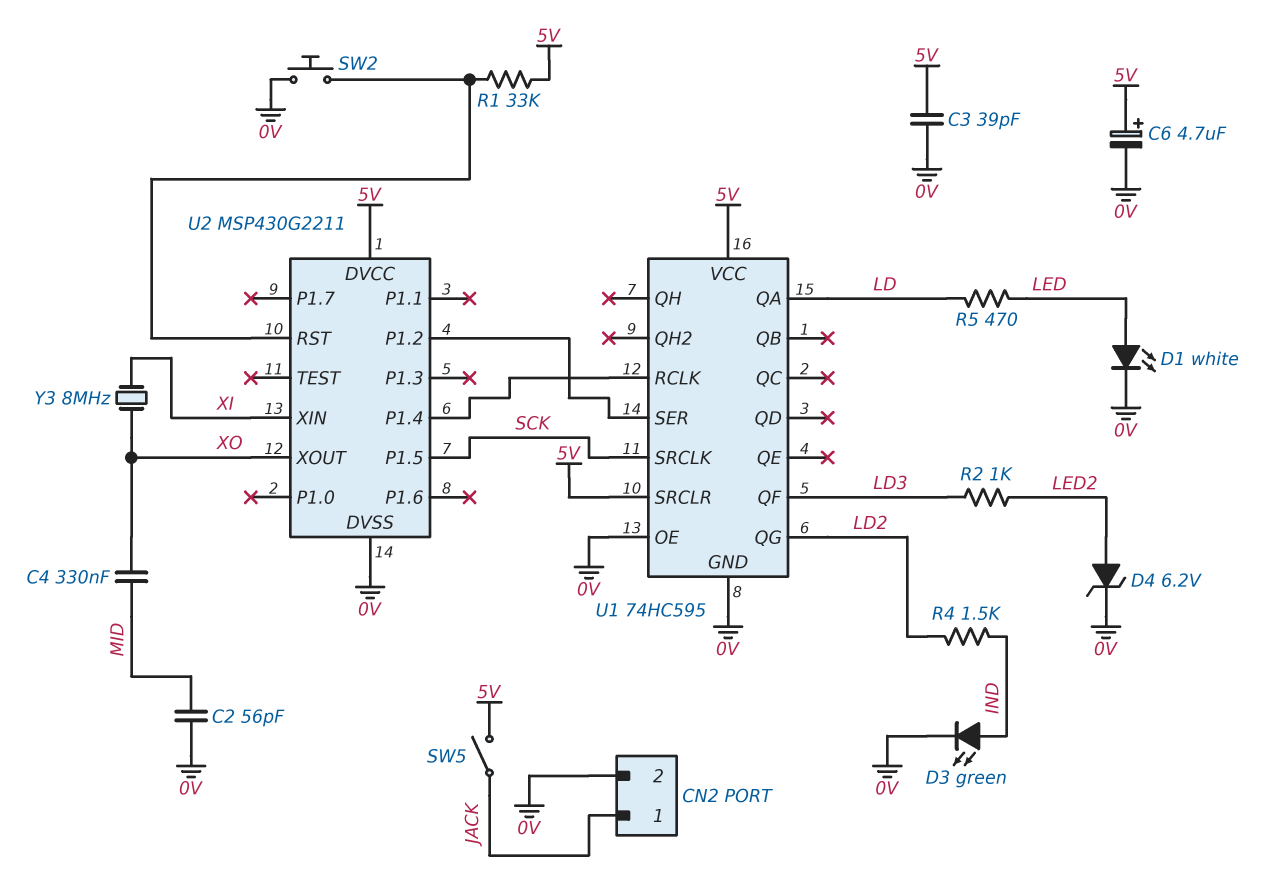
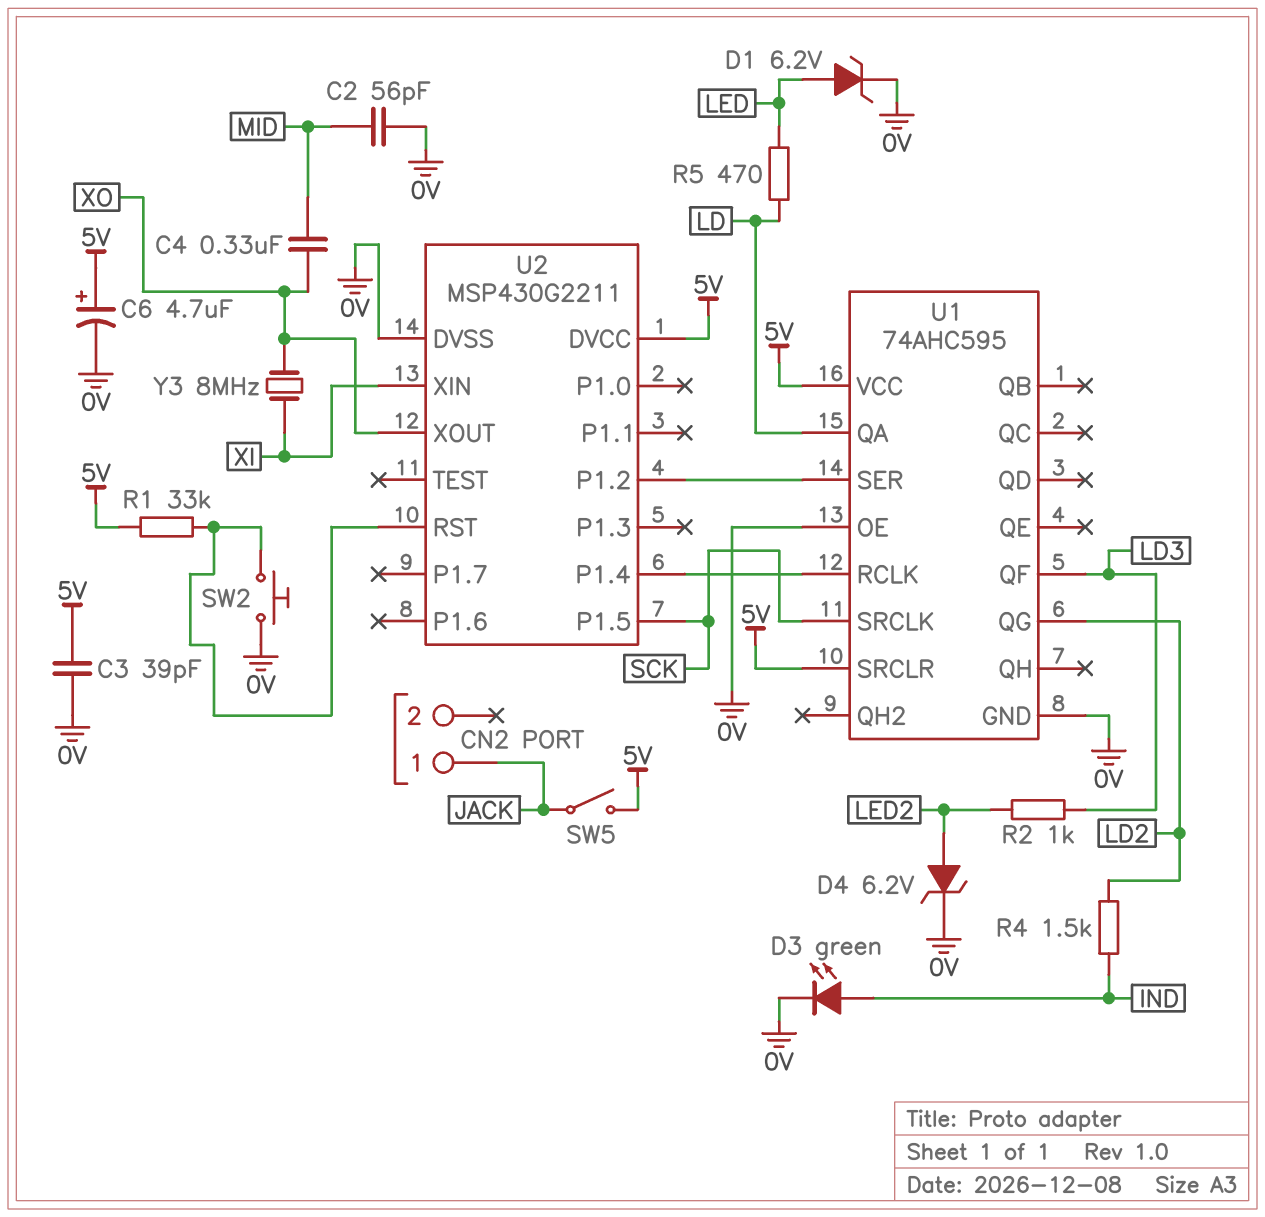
CN2 pin 2: 0V -> none
D1: LED white (A LED, K 0V) -> zener 6.2V (A LED, K 0V)
U1: 74HC595 -> 74AHC595

